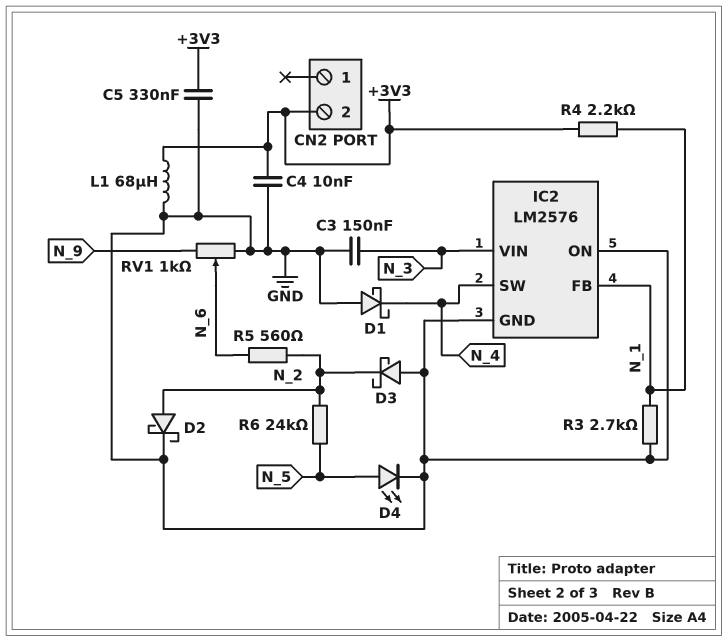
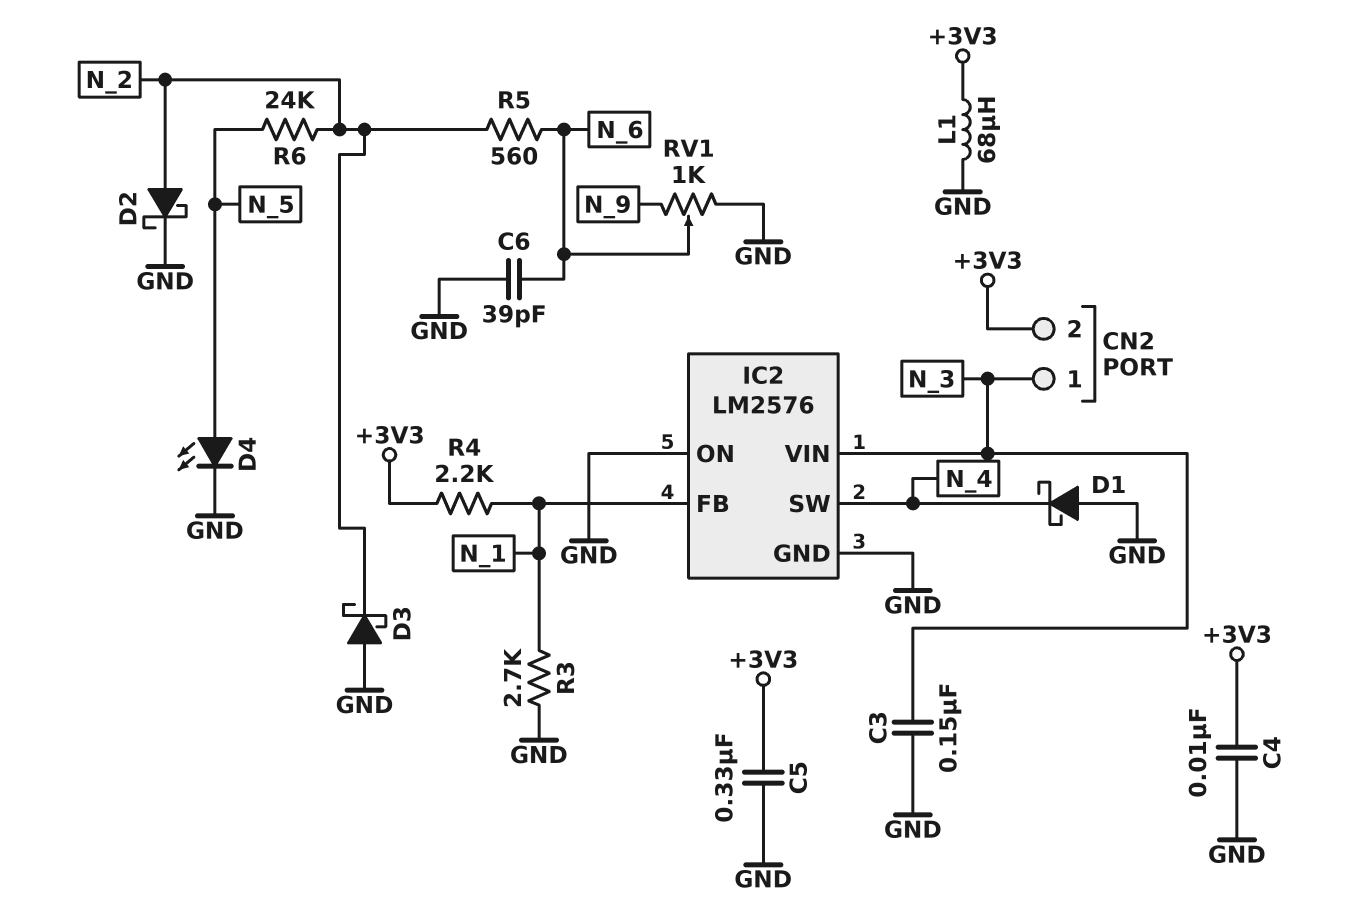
C6: none -> 39pF (GND, N_6)
CN2 pin 1: none -> N_3

